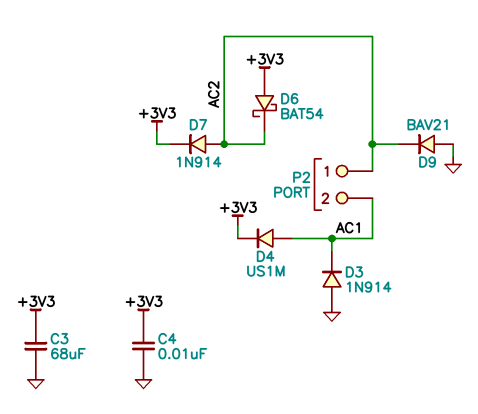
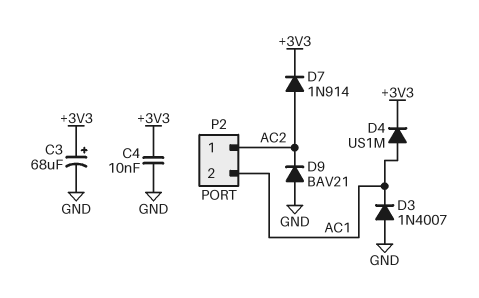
C3: 68uF (+3V3, GND) -> 68uF (plus +3V3, minus GND)
D3: diode 1N914 (A GND, K AC1) -> diode 1N4007 (A GND, K AC1)
D6: schottky BAT54 (A +3V3, K AC2) -> none

